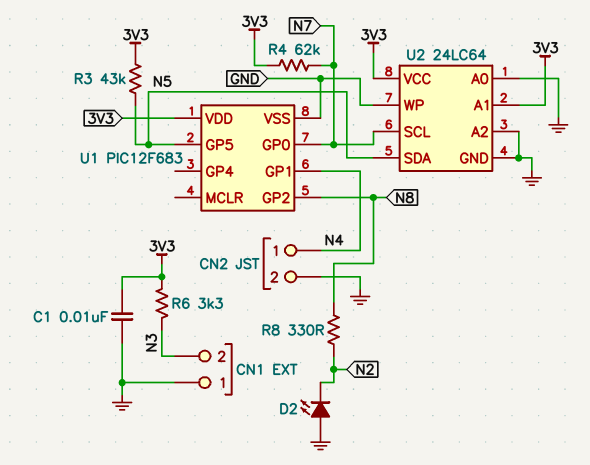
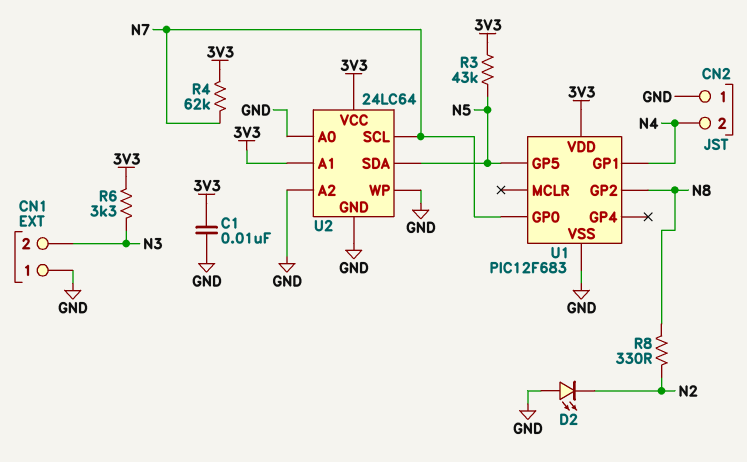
CN2 pin 1: N4 -> GND
CN2 pin 2: GND -> N4

